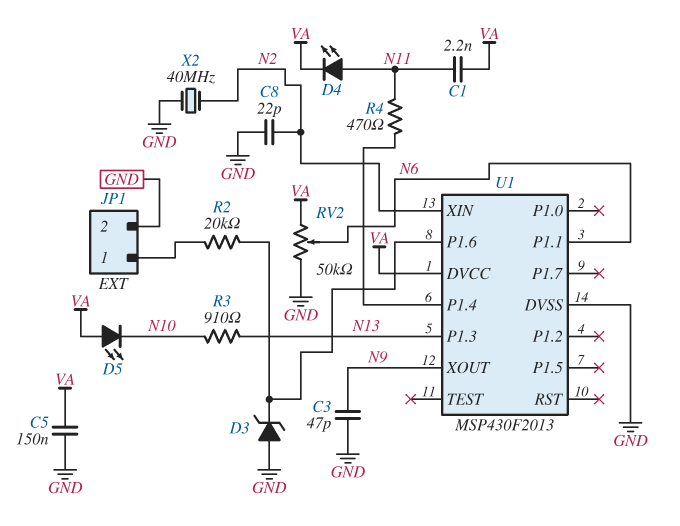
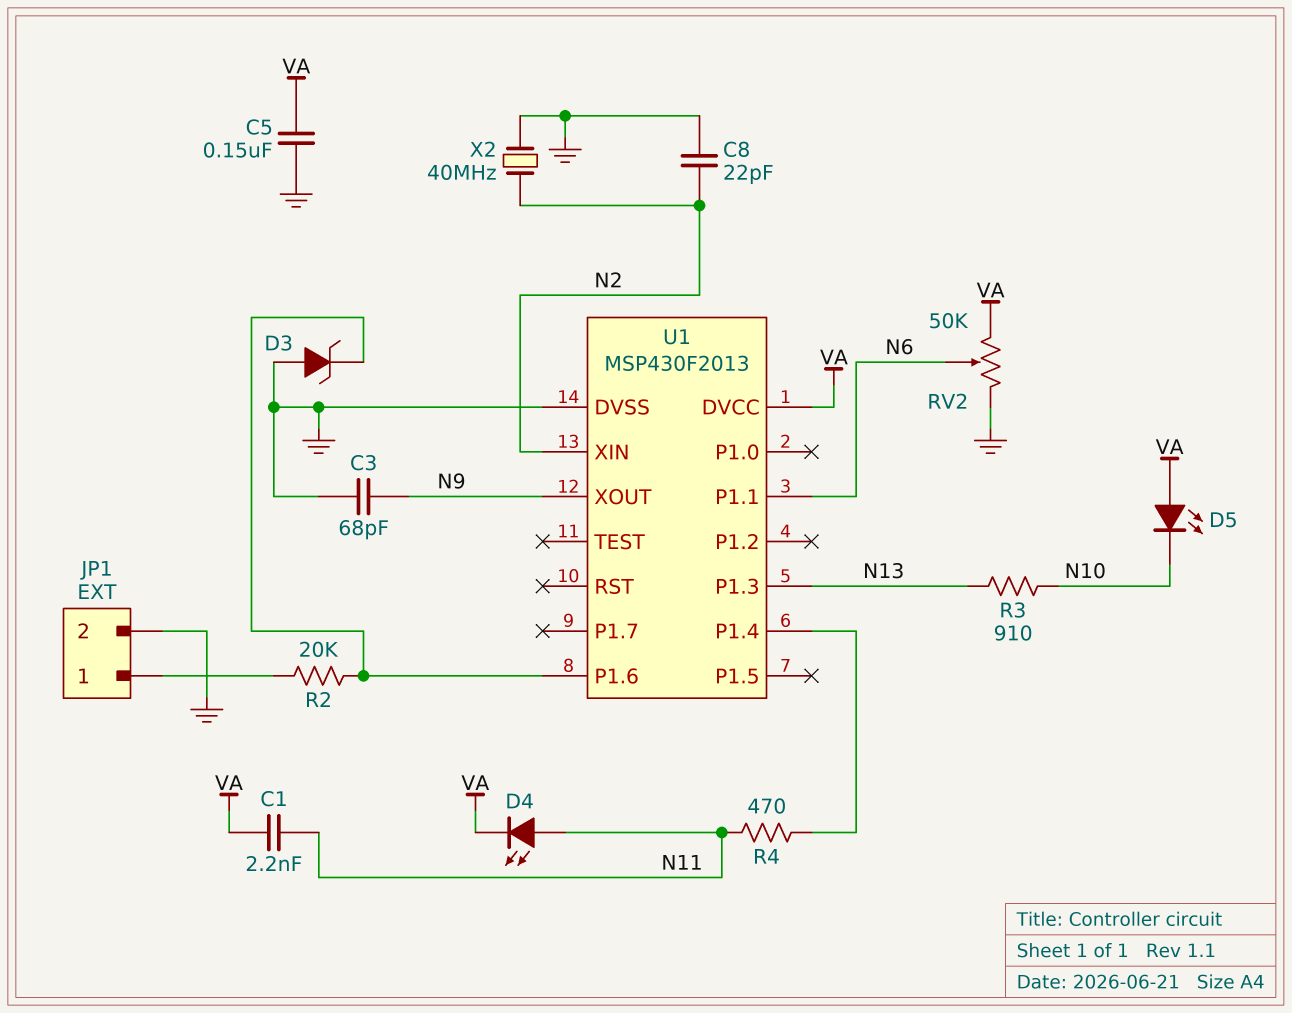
C3: 47pF (GND, N9) -> 68pF (GND, N9)

